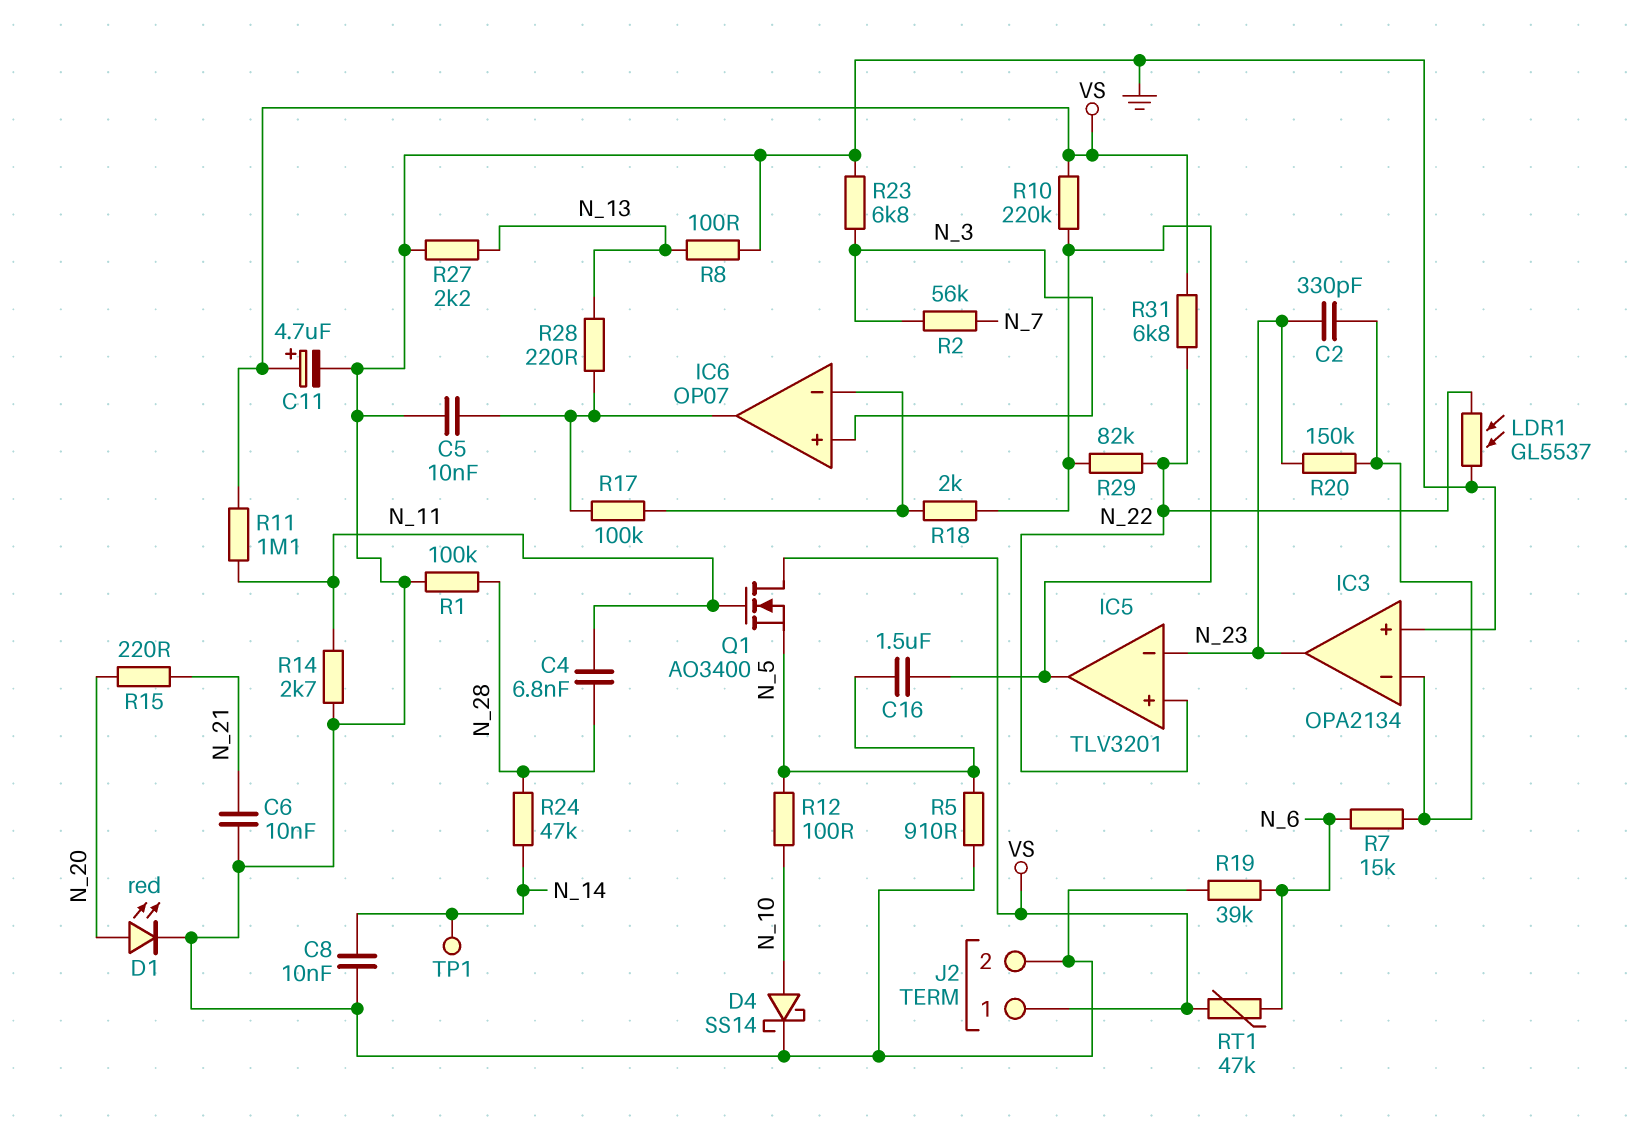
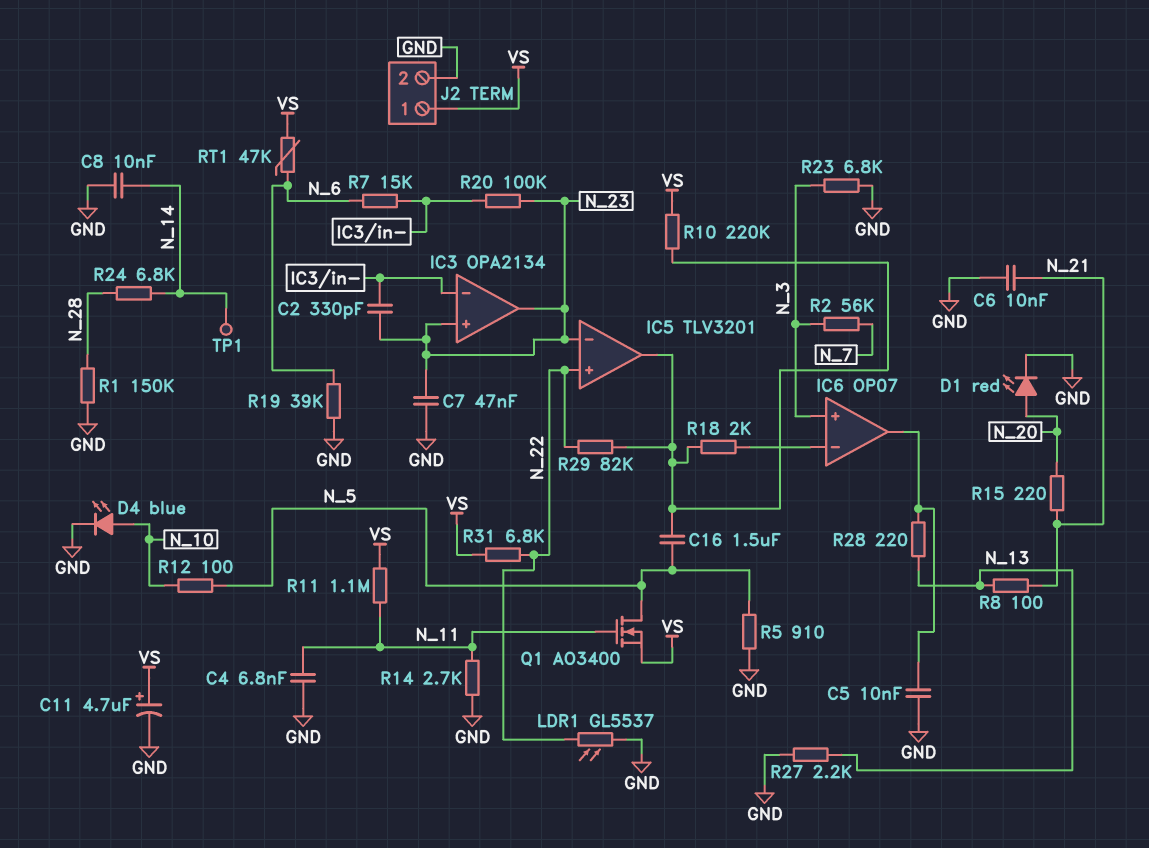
C4: 6.8nF (N_11, N_28) -> 6.8nF (GND, N_11)
C7: none -> 47nF (GND, N_23)
D4: schottky SS14 (A N_10, K GND) -> LED blue (A N_10, K GND)
IC3 pin in+: GND -> N_23
Q1: NMOS AO3400 (G N_11, D VS, S N_5) -> NMOS AO3400 (G N_11, D N_5, S VS)
R1: 100k (GND, N_28) -> 150k (GND, N_28)
R8: 100 (GND, N_13) -> 100 (N_13, N_21)
R17: 100k (IC6/in-, IC6/out) -> none
R20: 150k (IC3/in-, N_23) -> 100k (IC3/in-, N_23)
R24: 47k (N_14, N_28) -> 6.8k (N_14, N_28)

